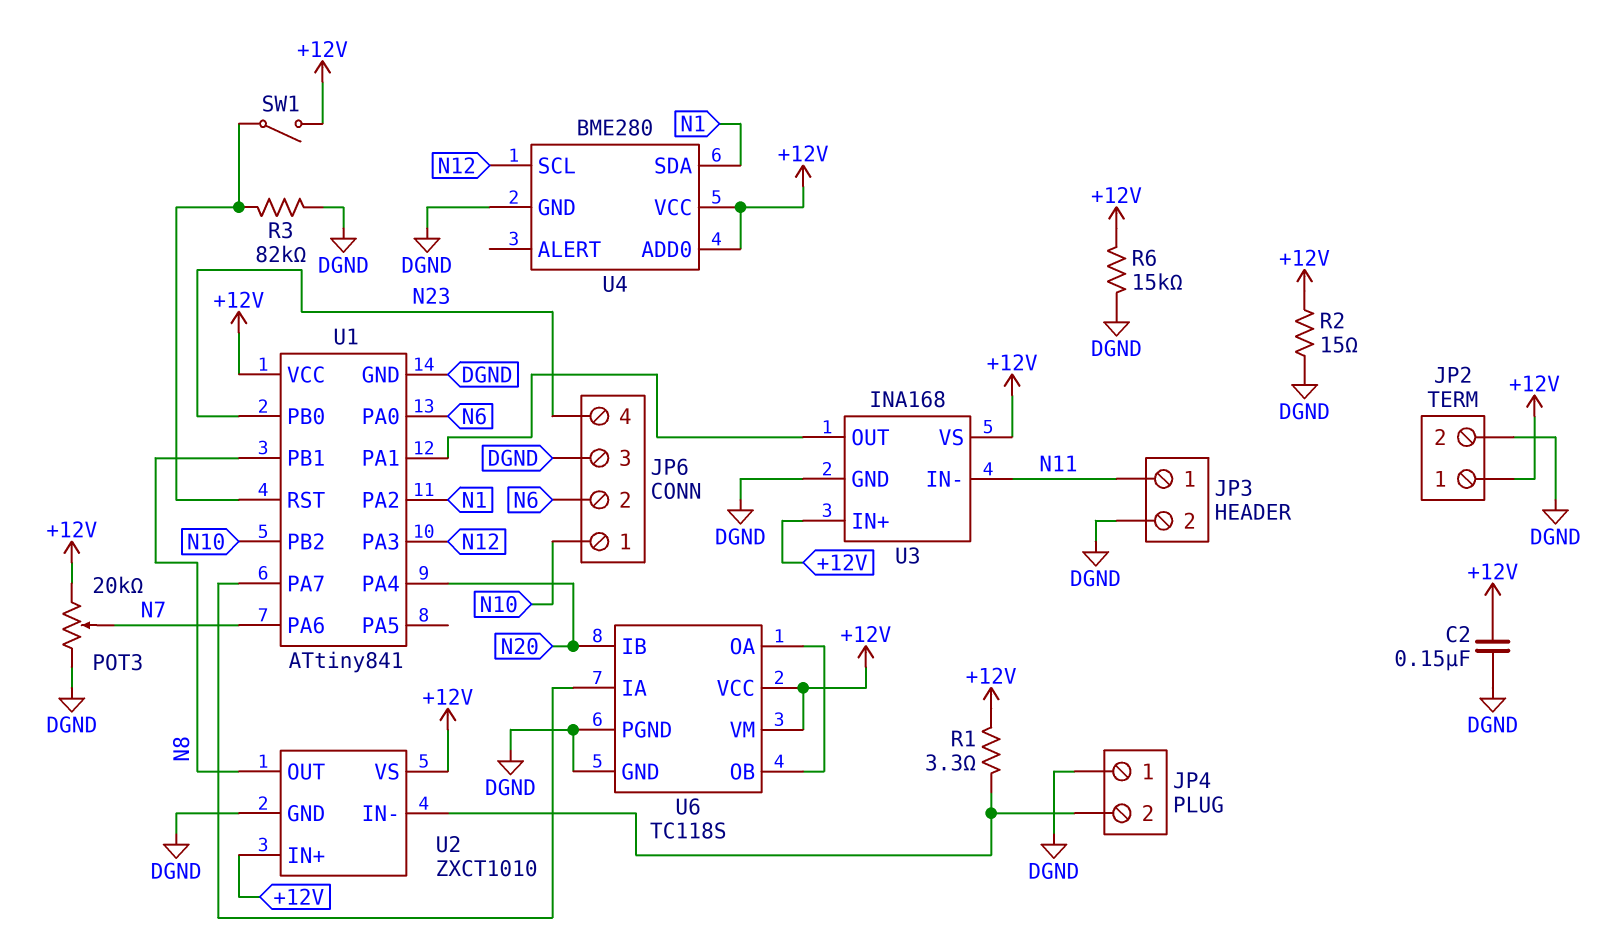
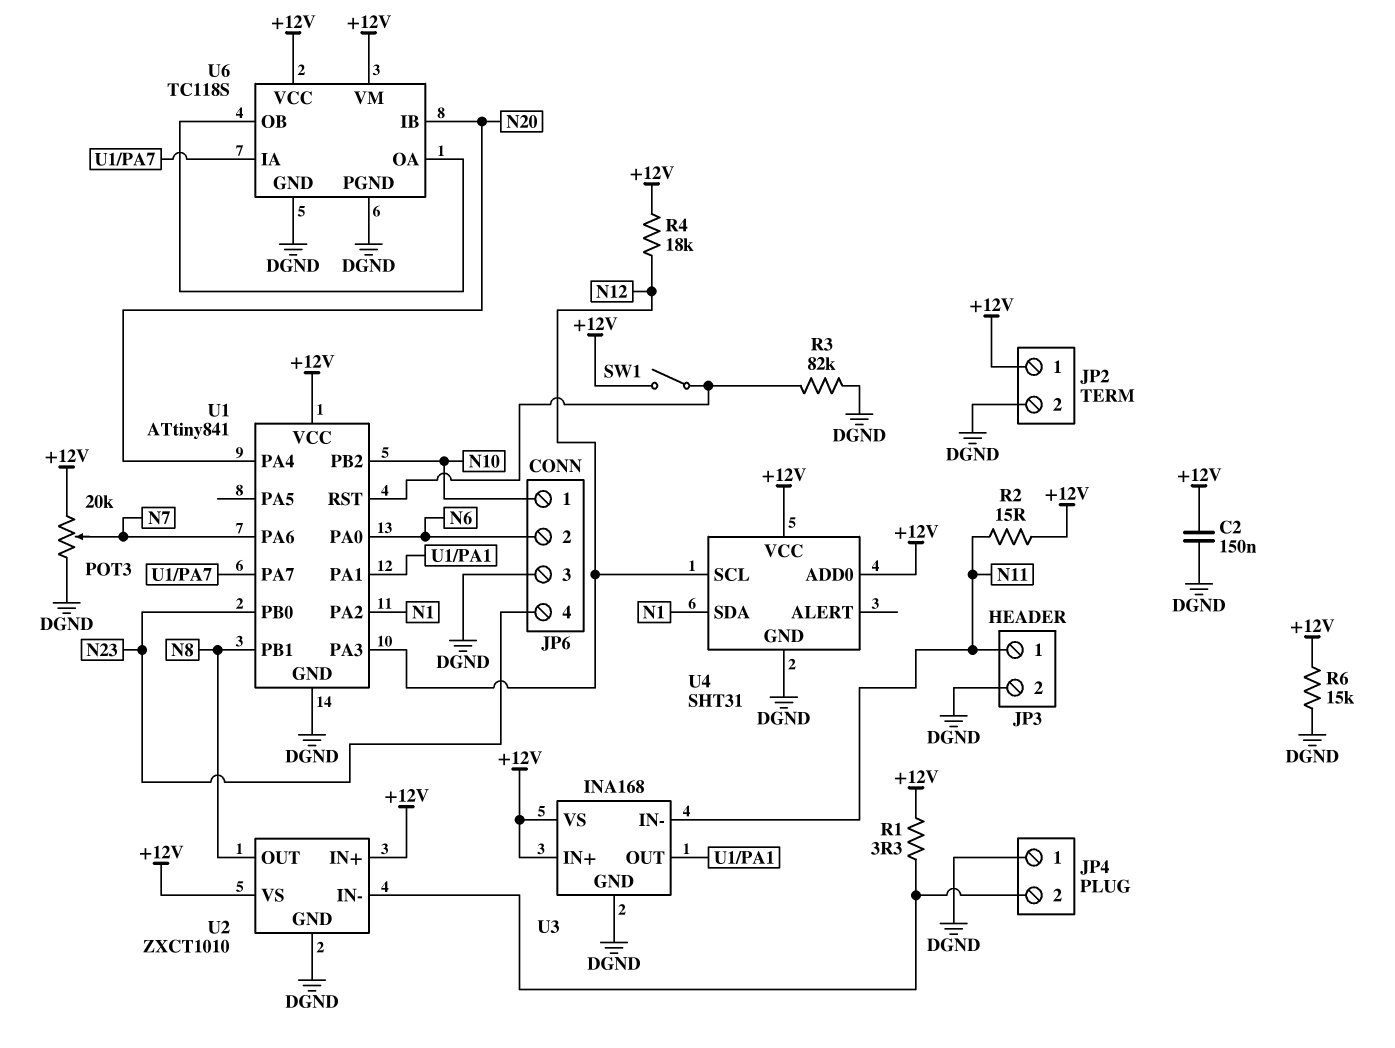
R2: 15 (+12V, DGND) -> 15 (+12V, N11)
R4: none -> 18k (+12V, N12)
U4: BME280 -> SHT31

